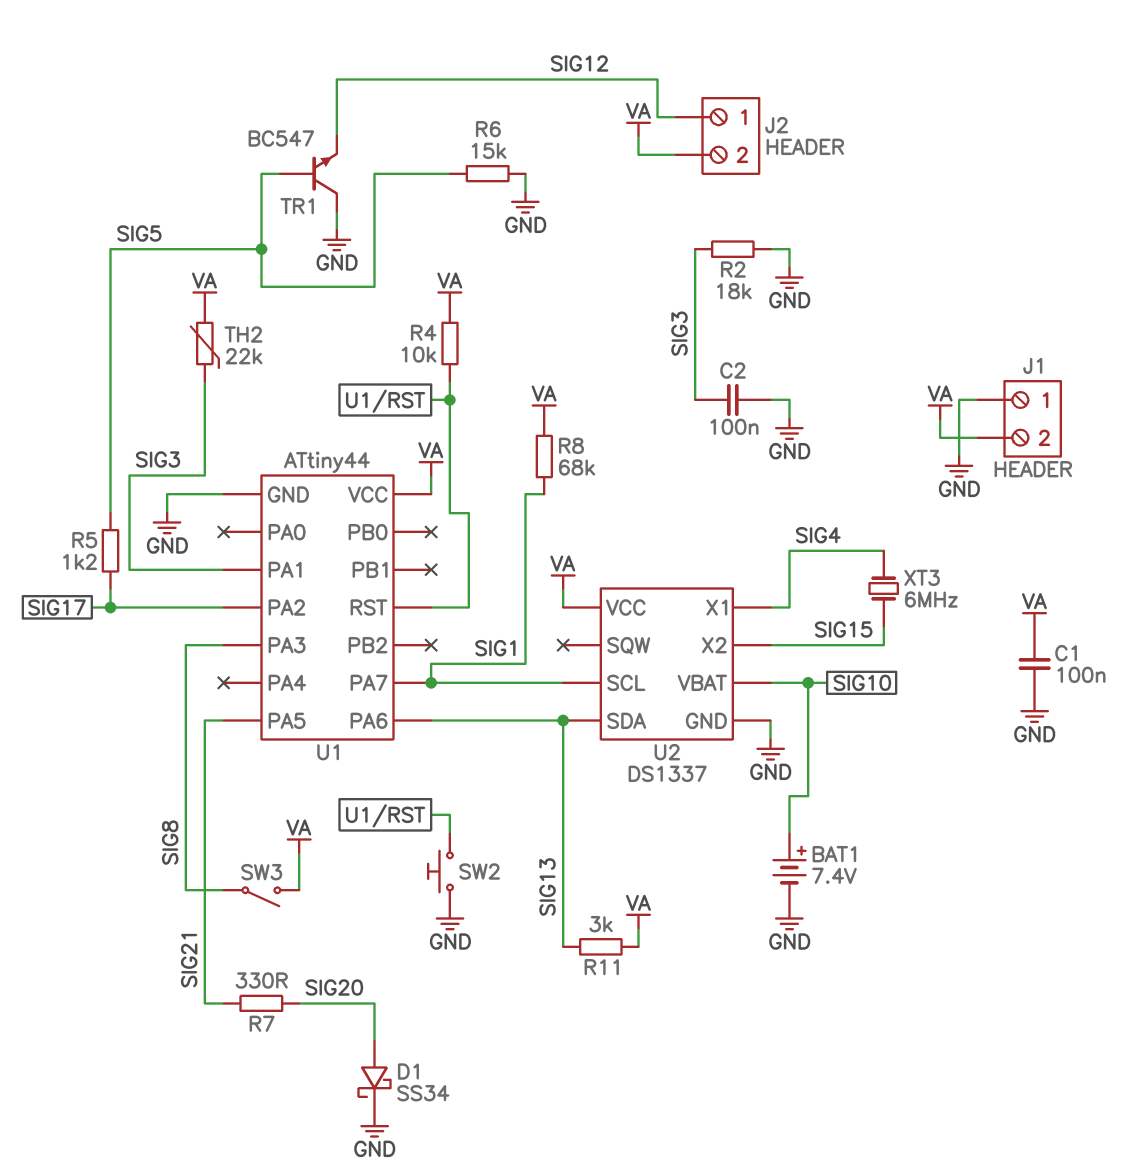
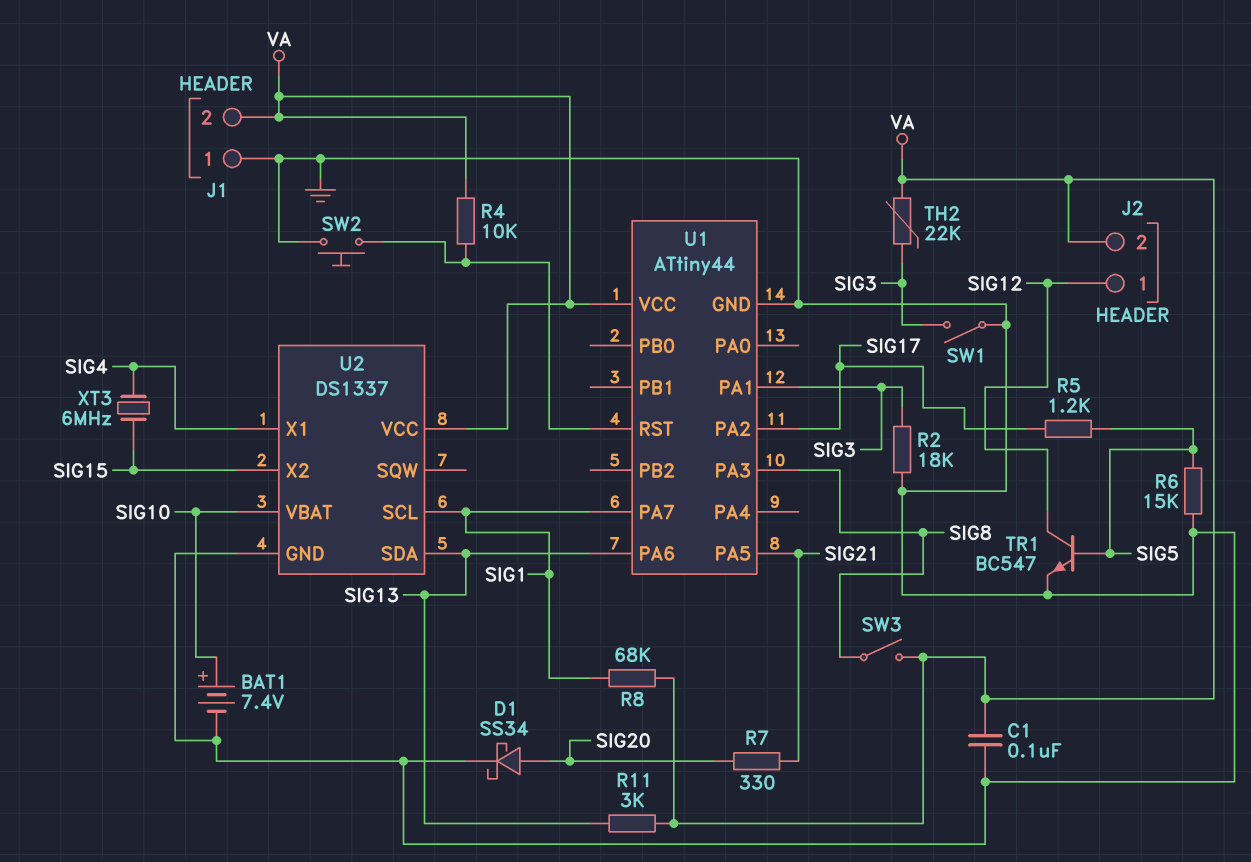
C2: 100nF (GND, SIG3) -> none
SW1: none -> switch (GND, SIG3)
TR1: NPN BC547 (B SIG5, C GND, E SIG12) -> NPN BC547 (B SIG5, C SIG12, E GND)

